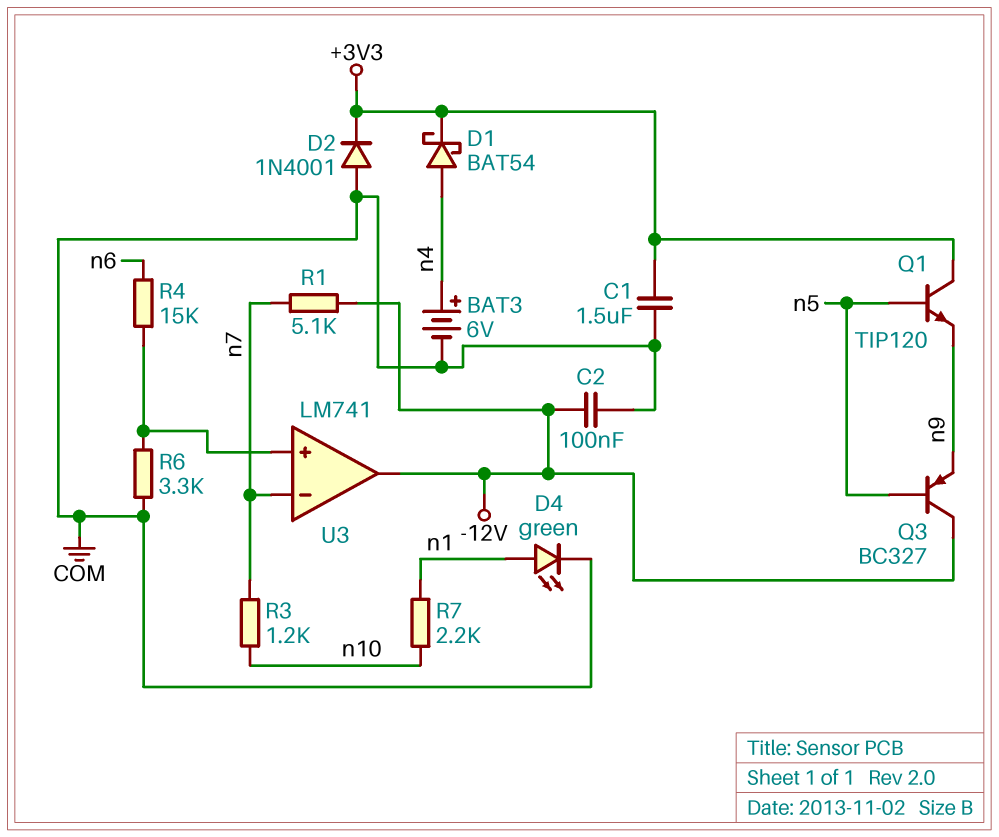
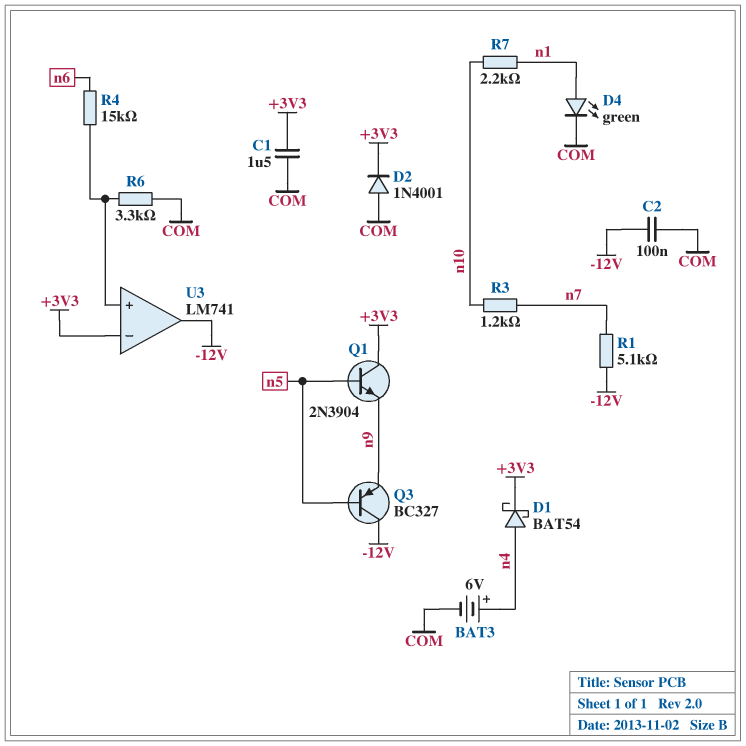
Q1: NPN TIP120 (B n5, C +3V3, E n9) -> NPN 2N3904 (B n5, C +3V3, E n9)
U3 pin in-: n7 -> +3V3

